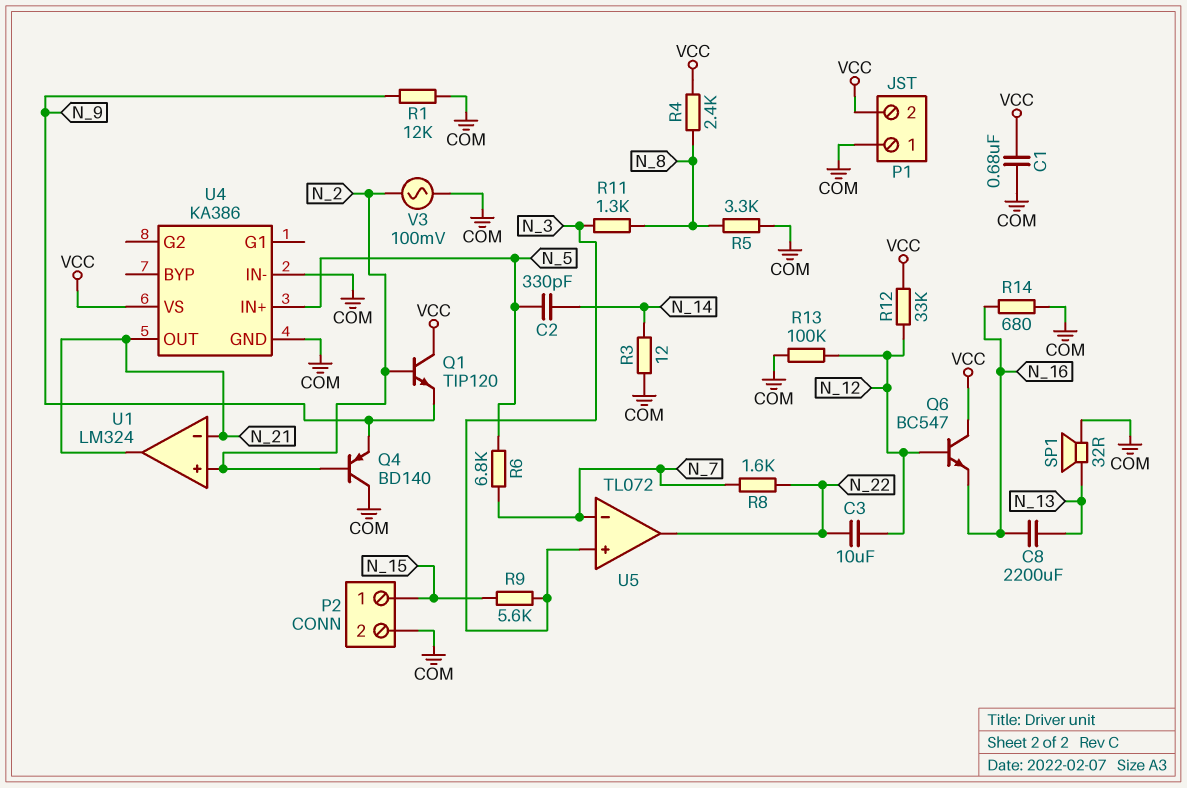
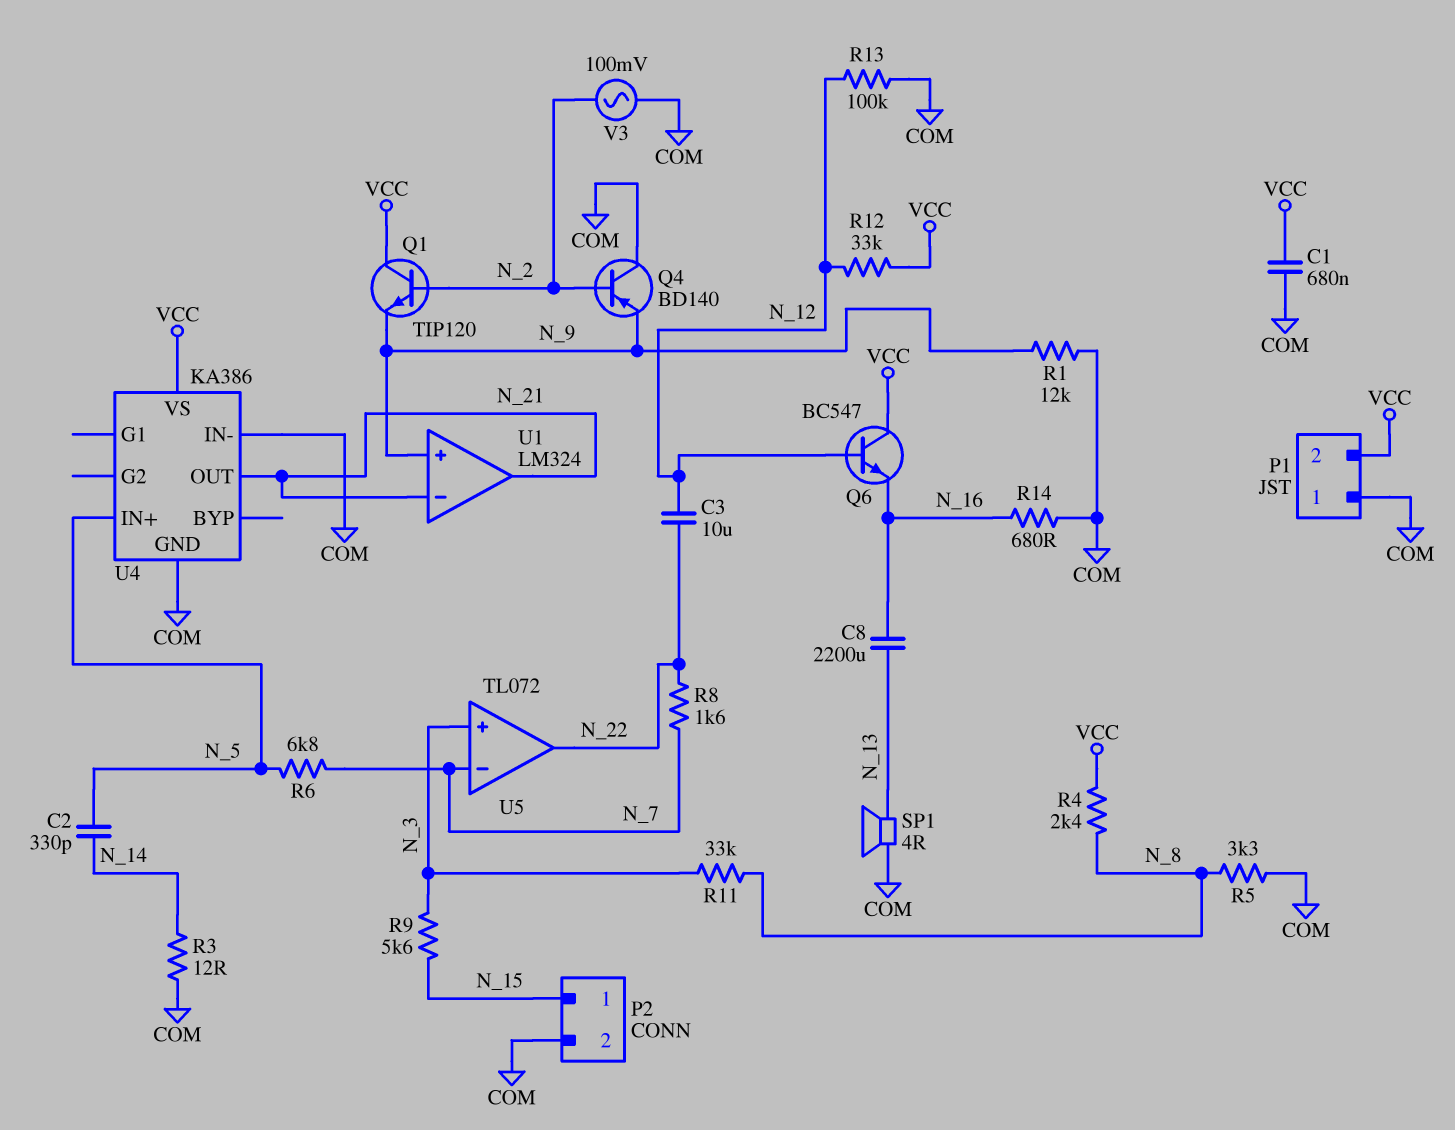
R11: 1.3k (N_3, N_8) -> 33k (N_3, N_8)
SP1: speaker 32R (COM, N_13) -> speaker 4R (COM, N_13)
U1 pin in+: N_2 -> N_9

